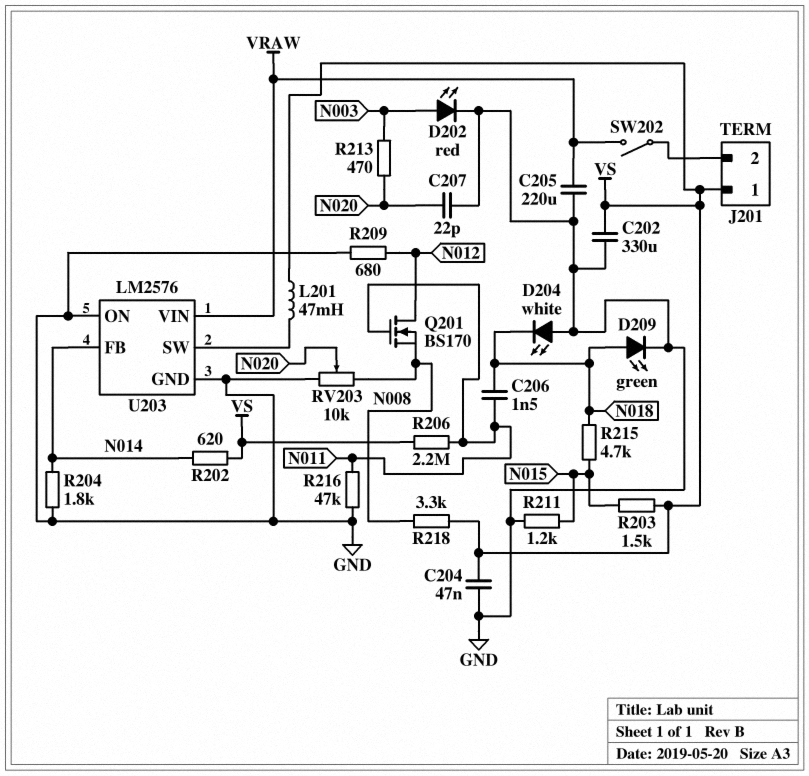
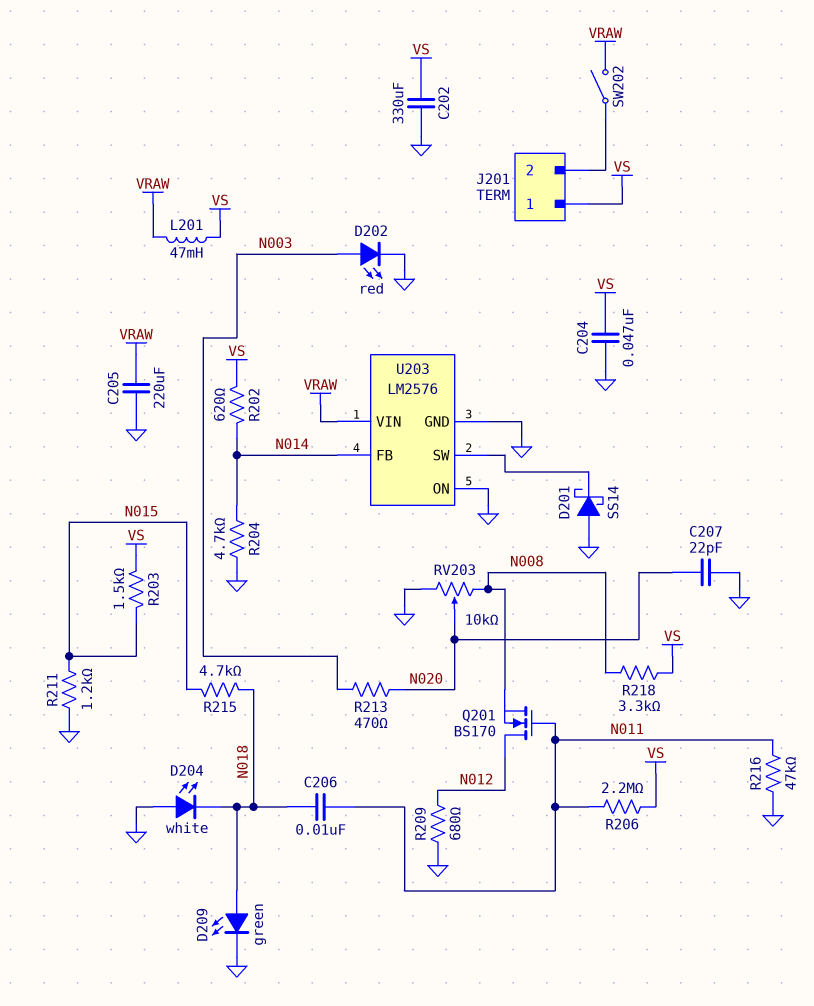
C206: 1.5nF (N011, N018) -> 10nF (N011, N018)
D201: none -> schottky SS14 (A GND, K U203/SW)
L201: 47mH (U203/SW, VS) -> 47mH (VRAW, VS)
R204: 1.8k (GND, N014) -> 4.7k (GND, N014)

